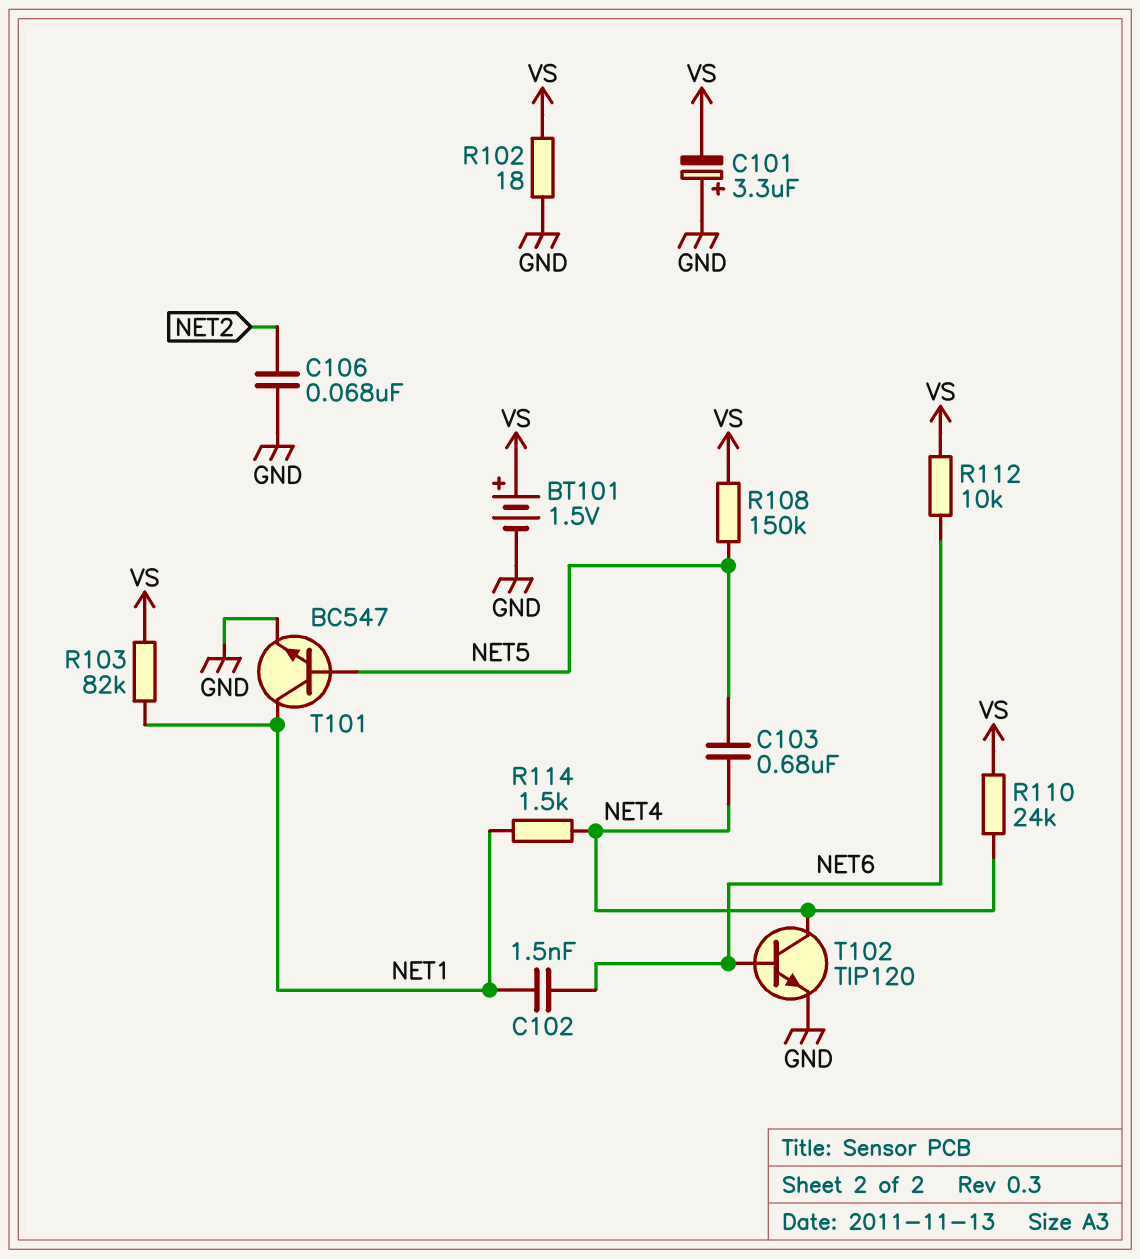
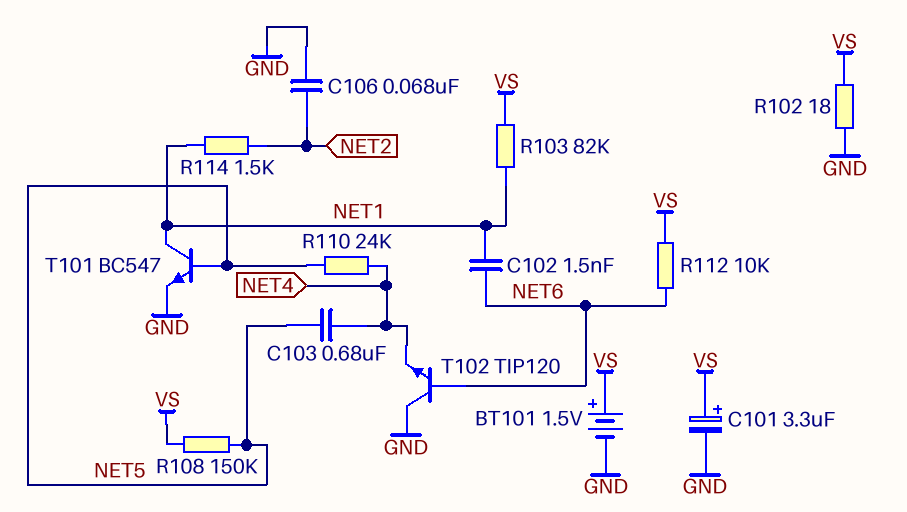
C101: 3.3uF (plus GND, minus VS) -> 3.3uF (plus VS, minus GND)
R110: 24k (NET4, VS) -> 24k (NET4, NET5)
R114: 1.5k (NET1, NET4) -> 1.5k (NET1, NET2)
T102: NPN TIP120 (B NET6, C NET4, E GND) -> NPN TIP120 (B NET6, C GND, E NET4)

